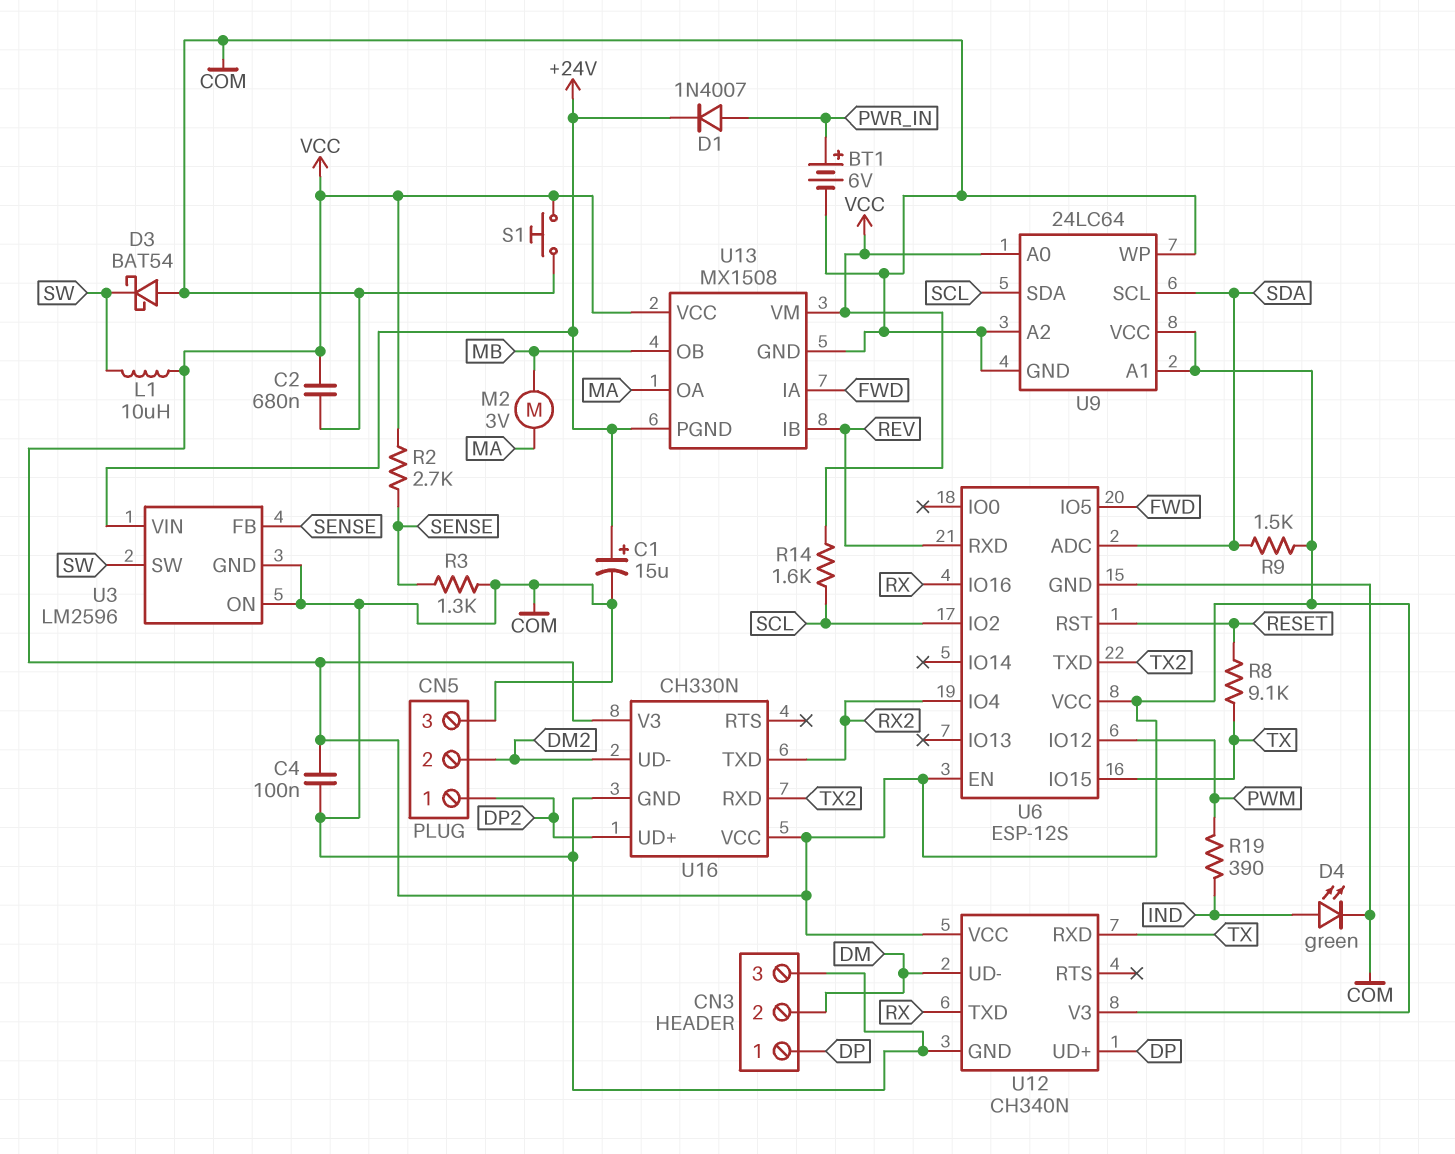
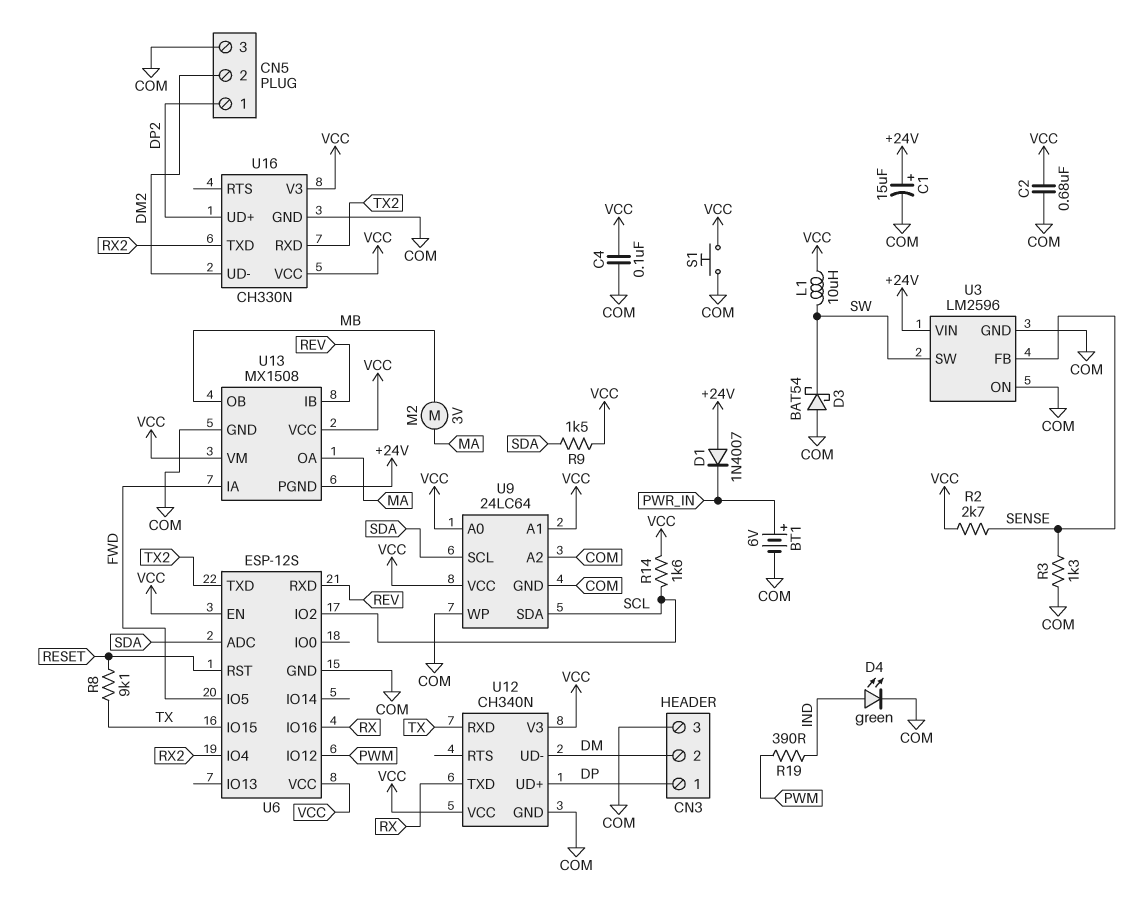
D1: diode 1N4007 (A PWR_IN, K +24V) -> diode 1N4007 (A +24V, K PWR_IN)

